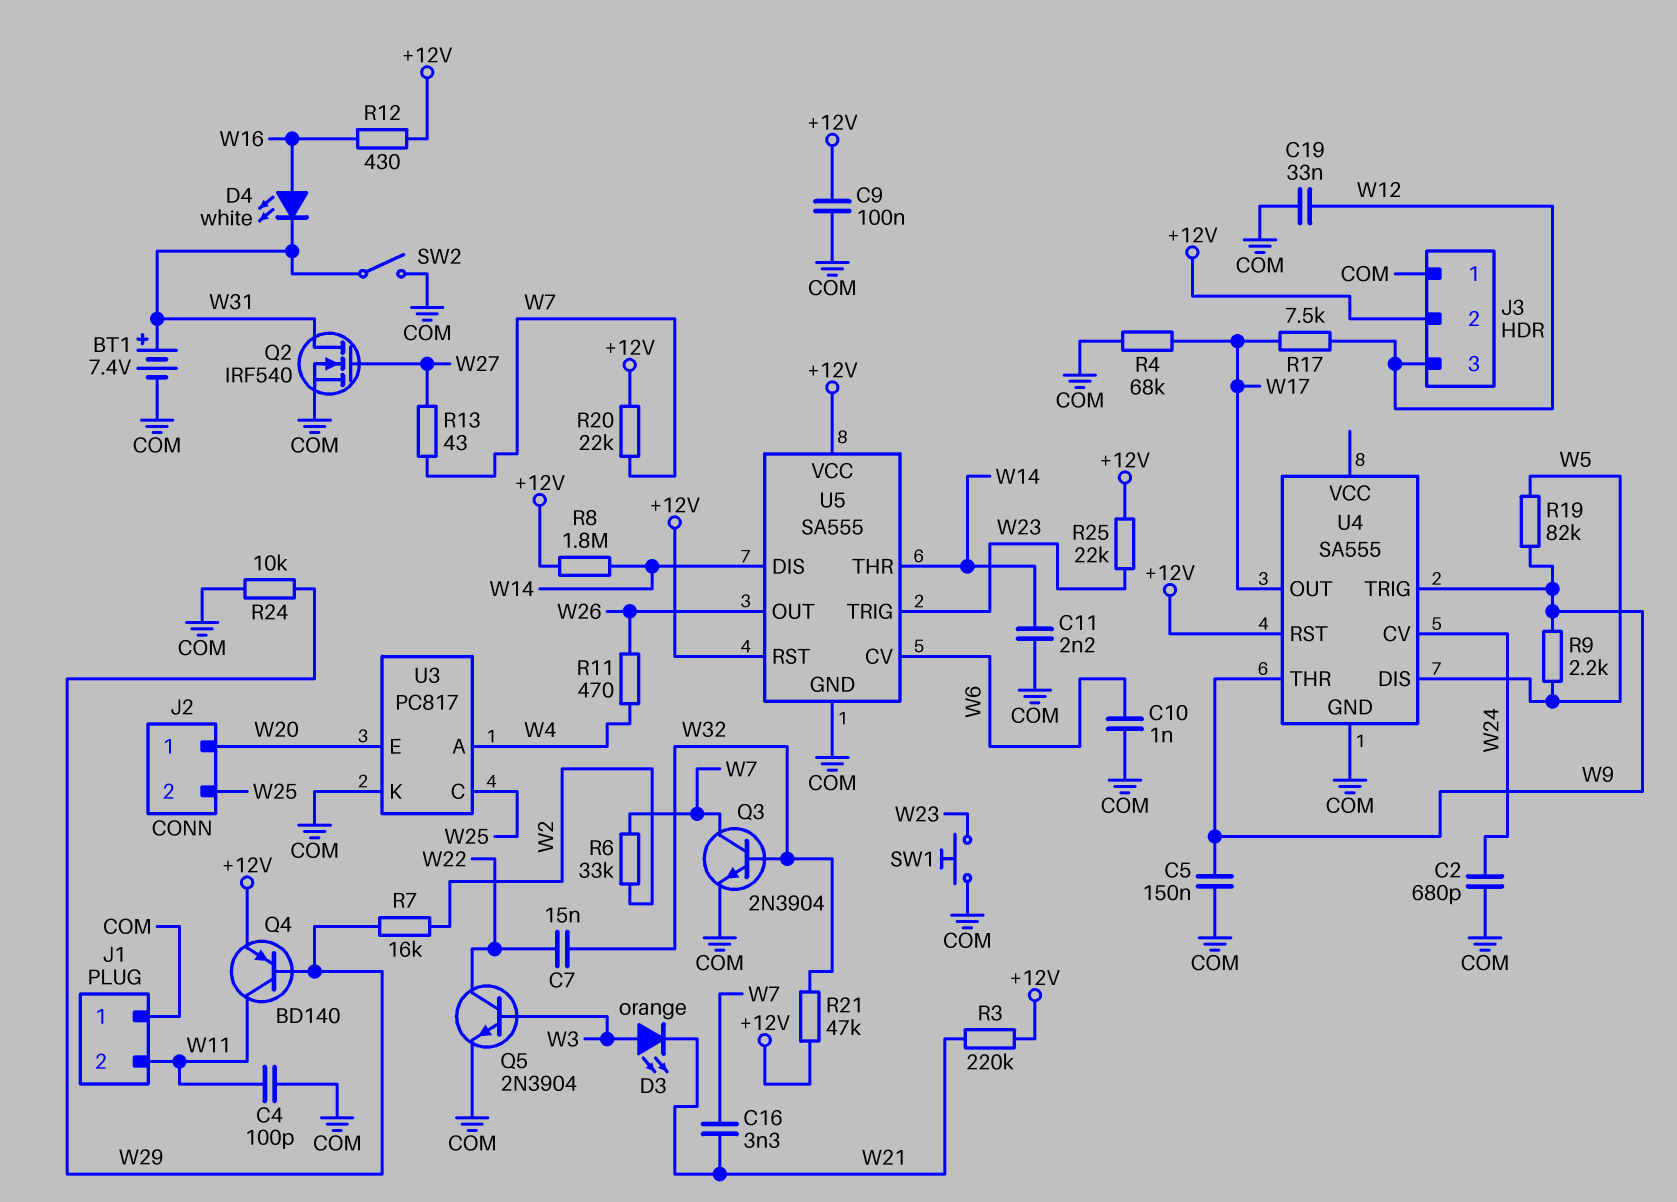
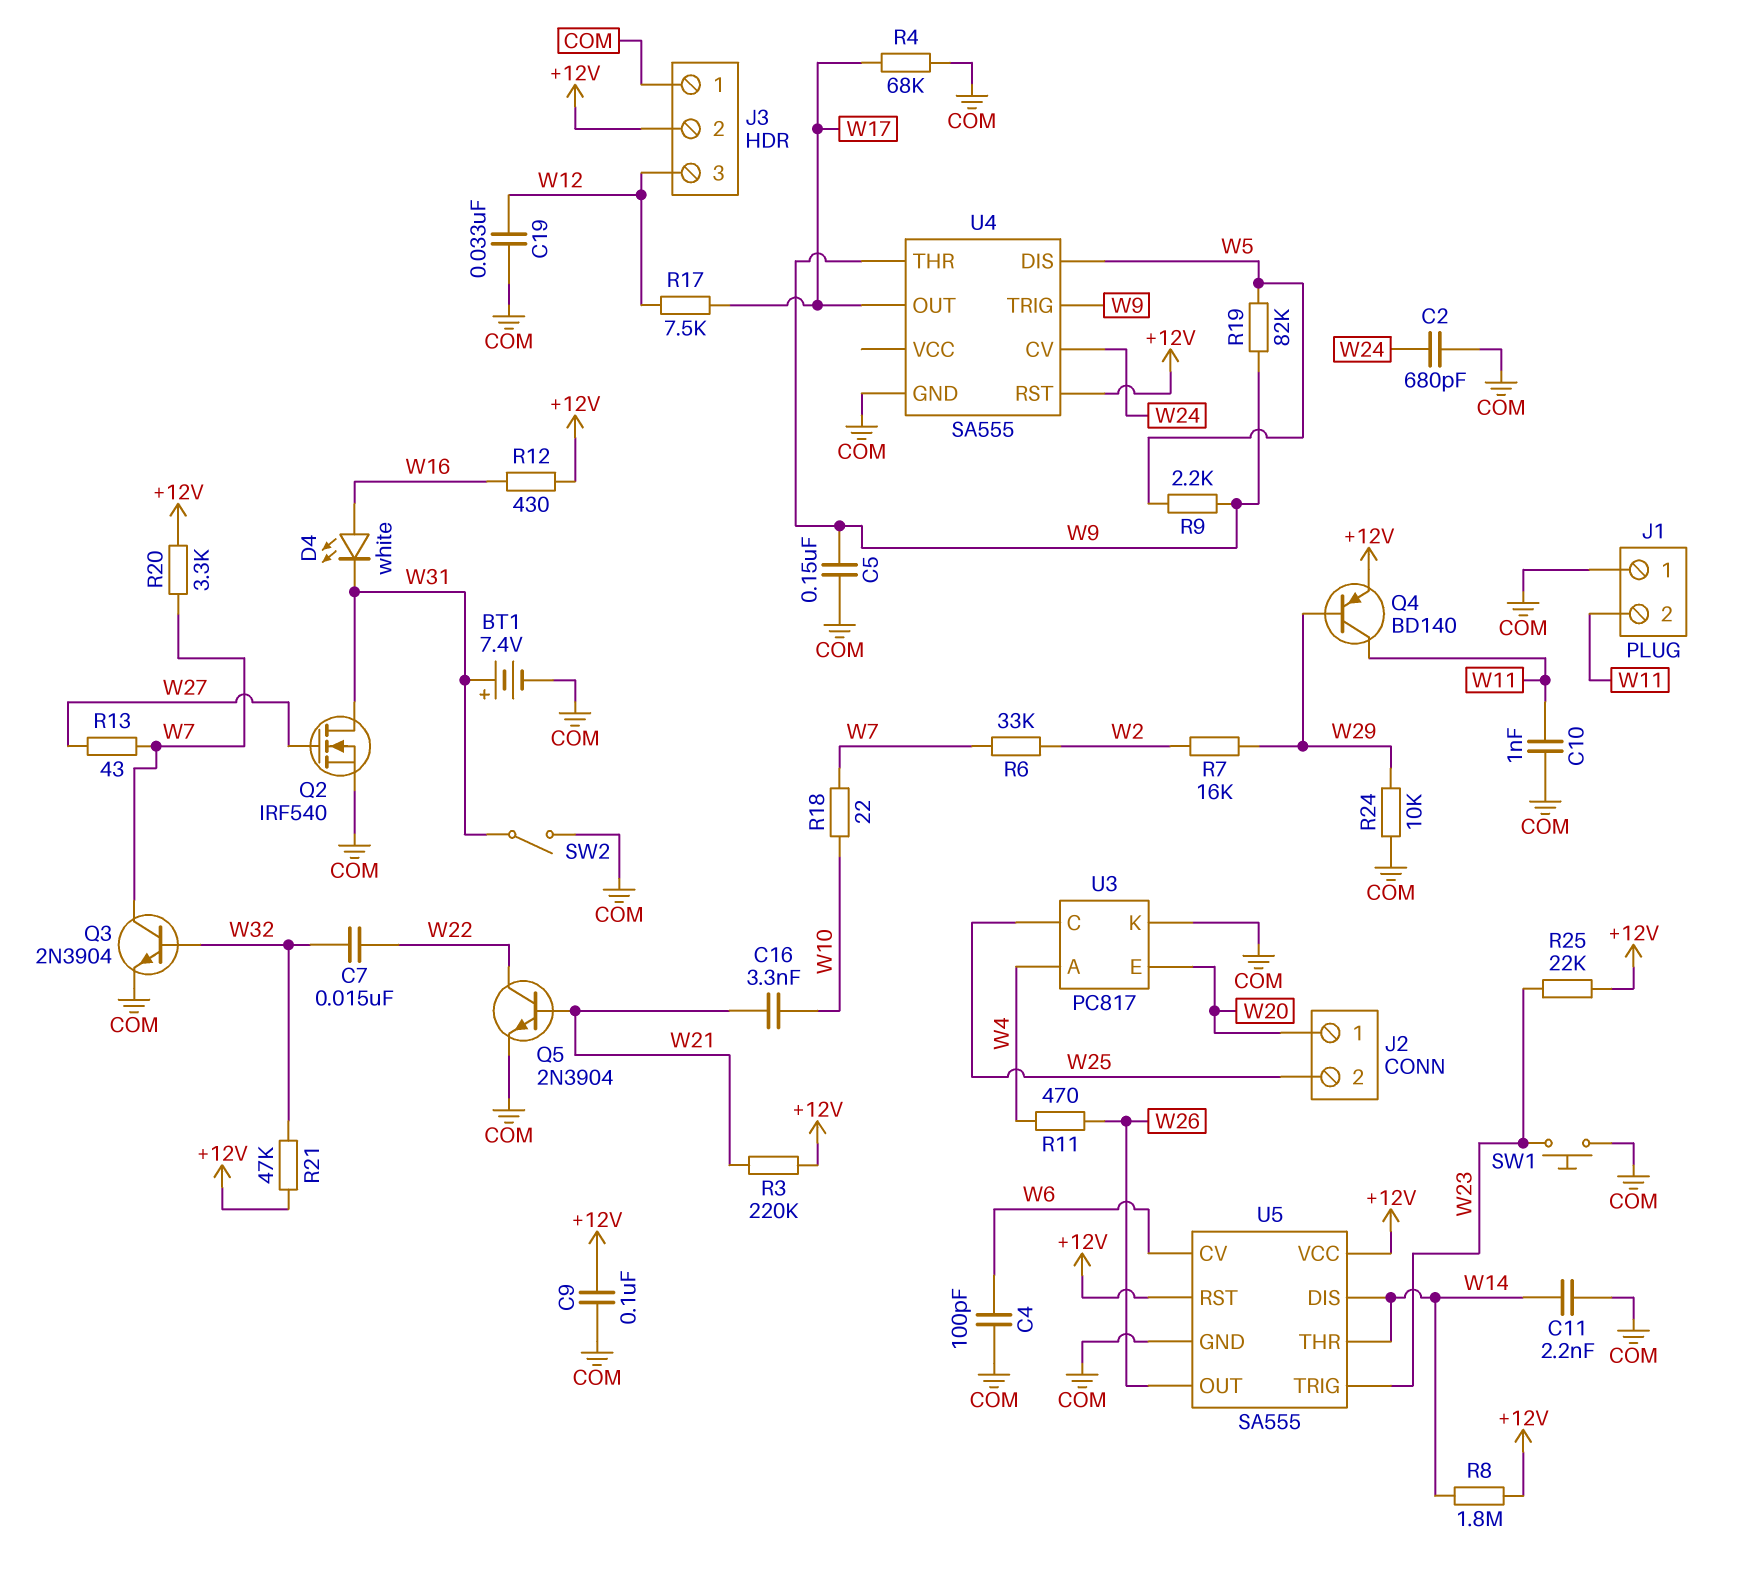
C4: 100pF (COM, W11) -> 100pF (COM, W6)
C10: 1nF (COM, W6) -> 1nF (COM, W11)
C16: 3.3nF (W7, W21) -> 3.3nF (W10, W21)
D3: LED orange (A W3, K W21) -> none
Q5: NPN 2N3904 (B W3, C W22, E COM) -> NPN 2N3904 (B W21, C W22, E COM)
R18: none -> 22 (W7, W10)
R20: 22k (+12V, W7) -> 3.3k (+12V, W7)

